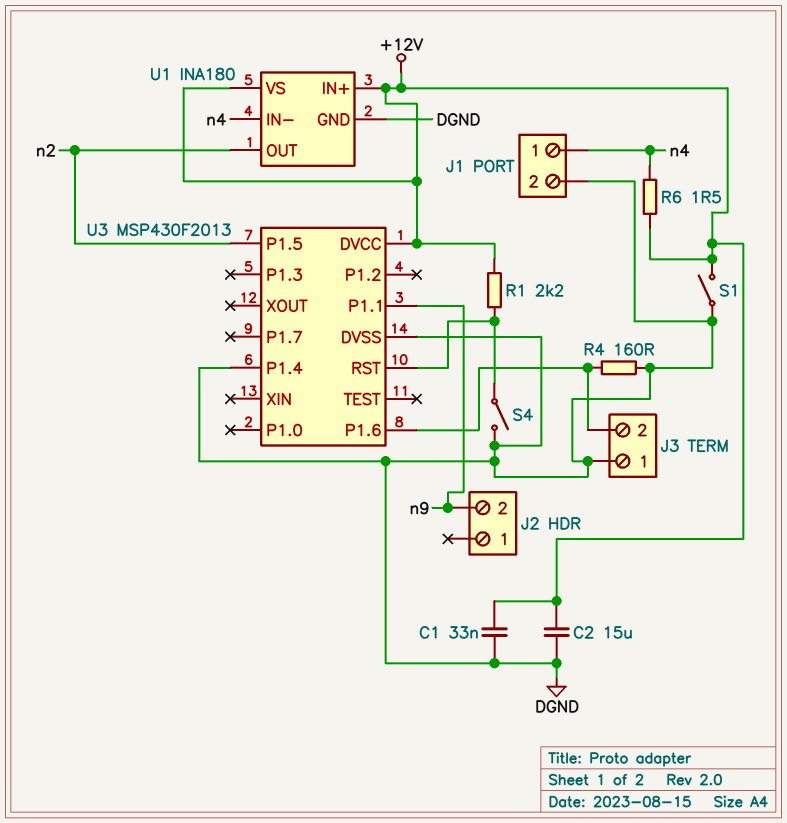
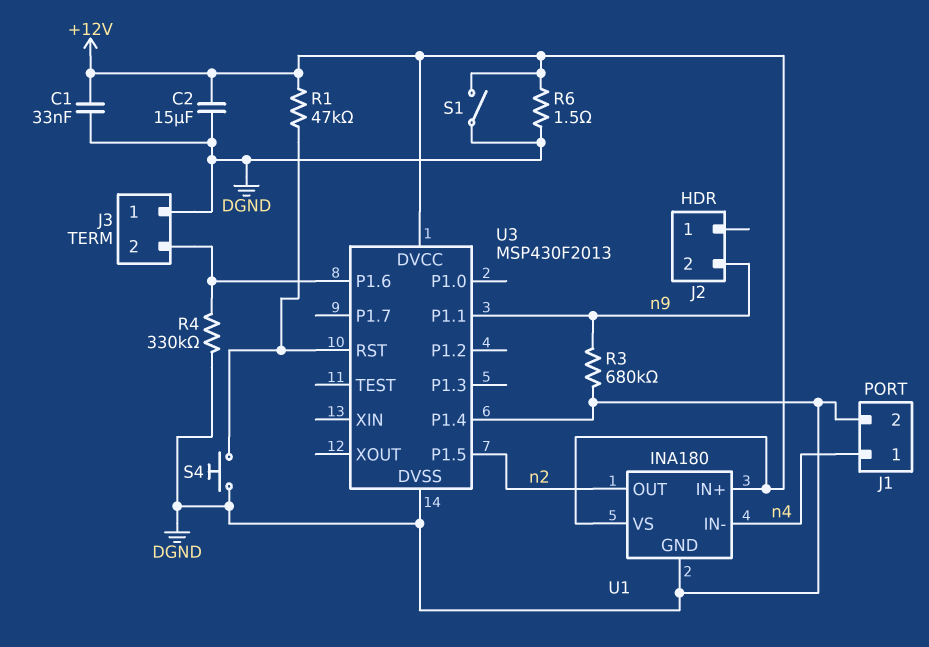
R1: 2.2k (+12V, U3/RST) -> 47k (+12V, U3/RST)
R3: none -> 680k (DGND, n9)
R4: 160 (DGND, J3/2) -> 330k (DGND, J3/2)
R6: 1.5 (+12V, n4) -> 1.5 (+12V, DGND)
S4: switch (DGND, U3/RST) -> button (DGND, U3/RST)

